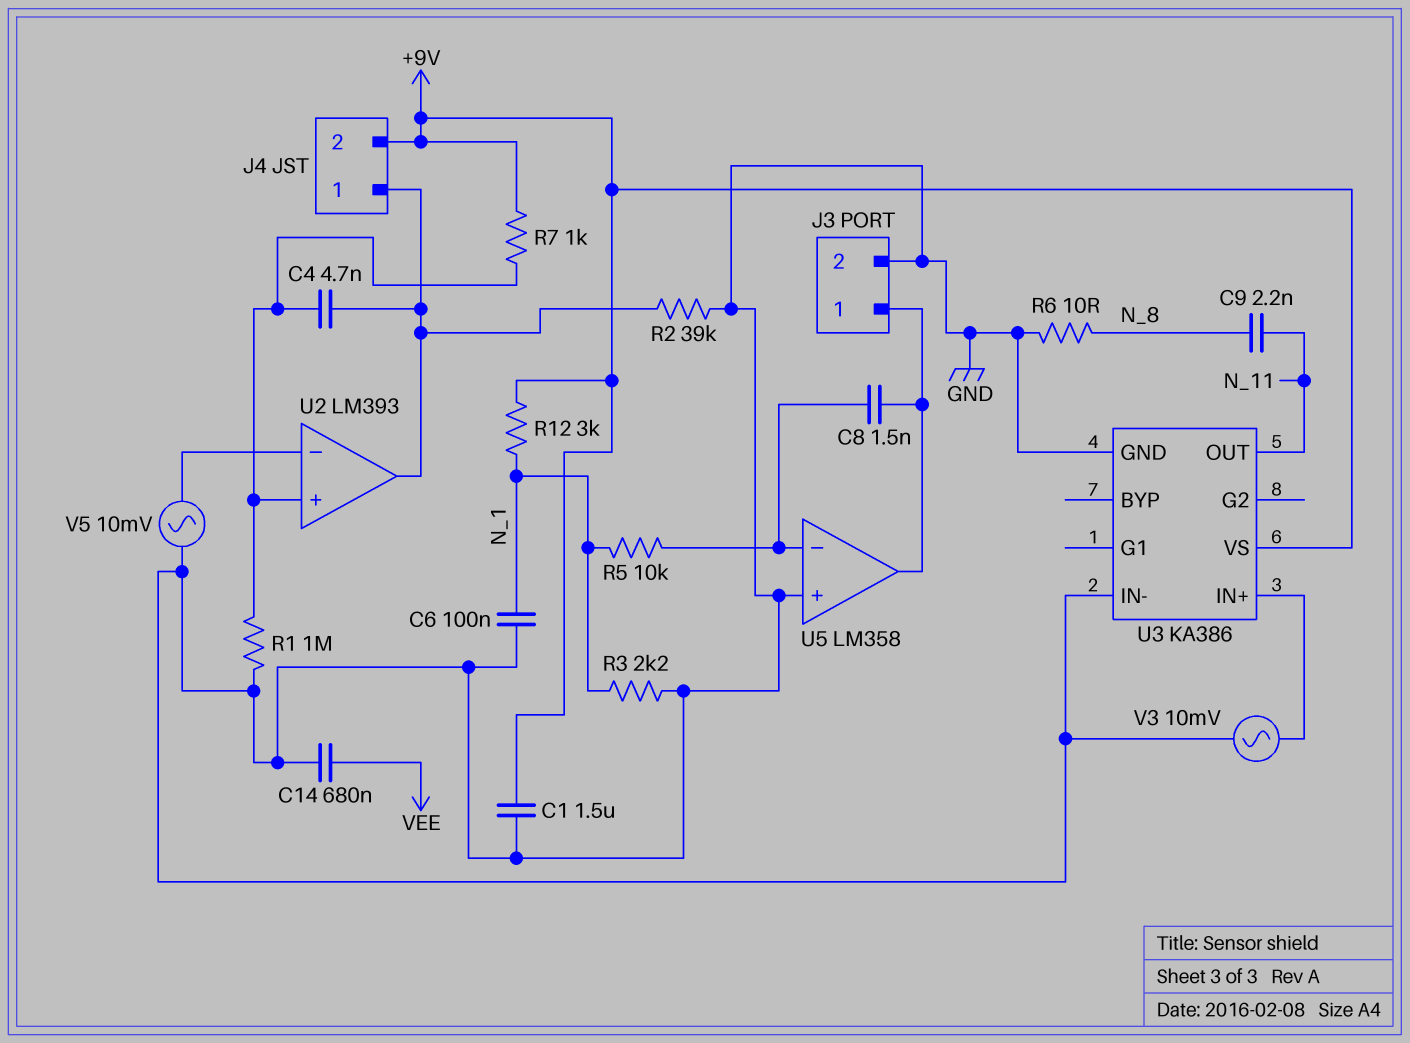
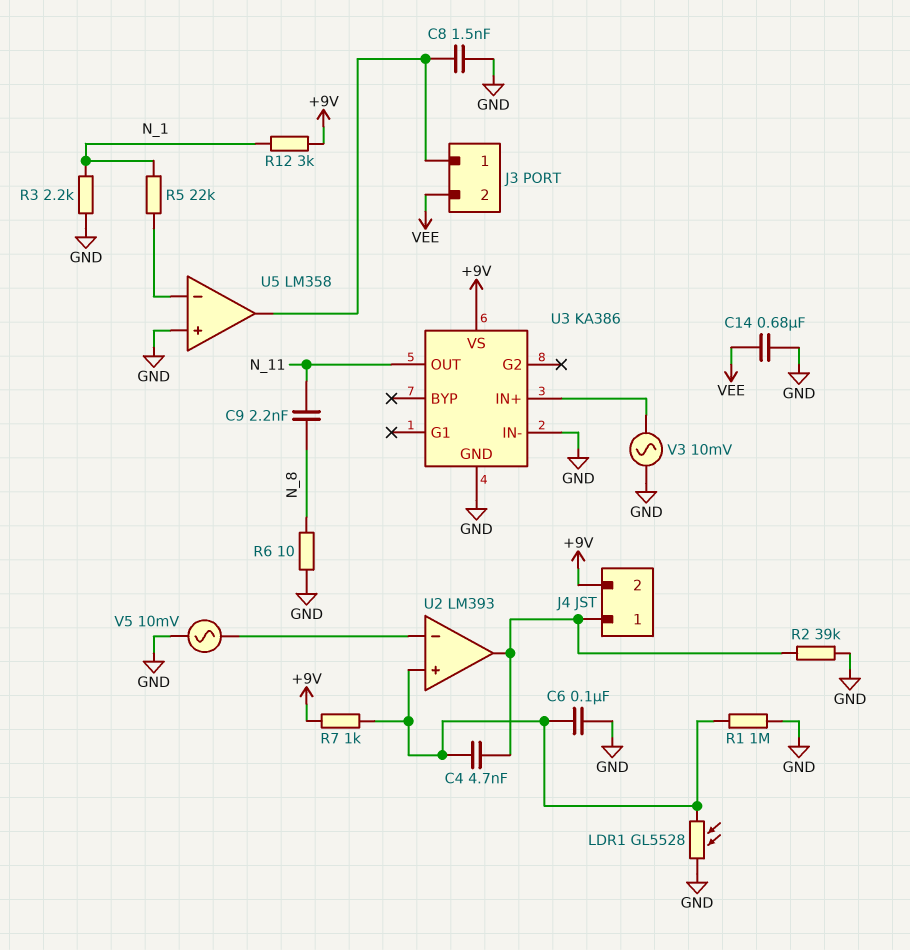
C1: 1.5uF (+9V, GND) -> none
C6: 100nF (GND, N_1) -> 100nF (GND, U2/in+)
C8: 1.5nF (J3/1, U5/in-) -> 1.5nF (GND, J3/1)
J3 pin 2: GND -> VEE
LDR1: none -> GL5528 (GND, U2/in+)
R5: 10k (N_1, U5/in-) -> 22k (N_1, U5/in-)

